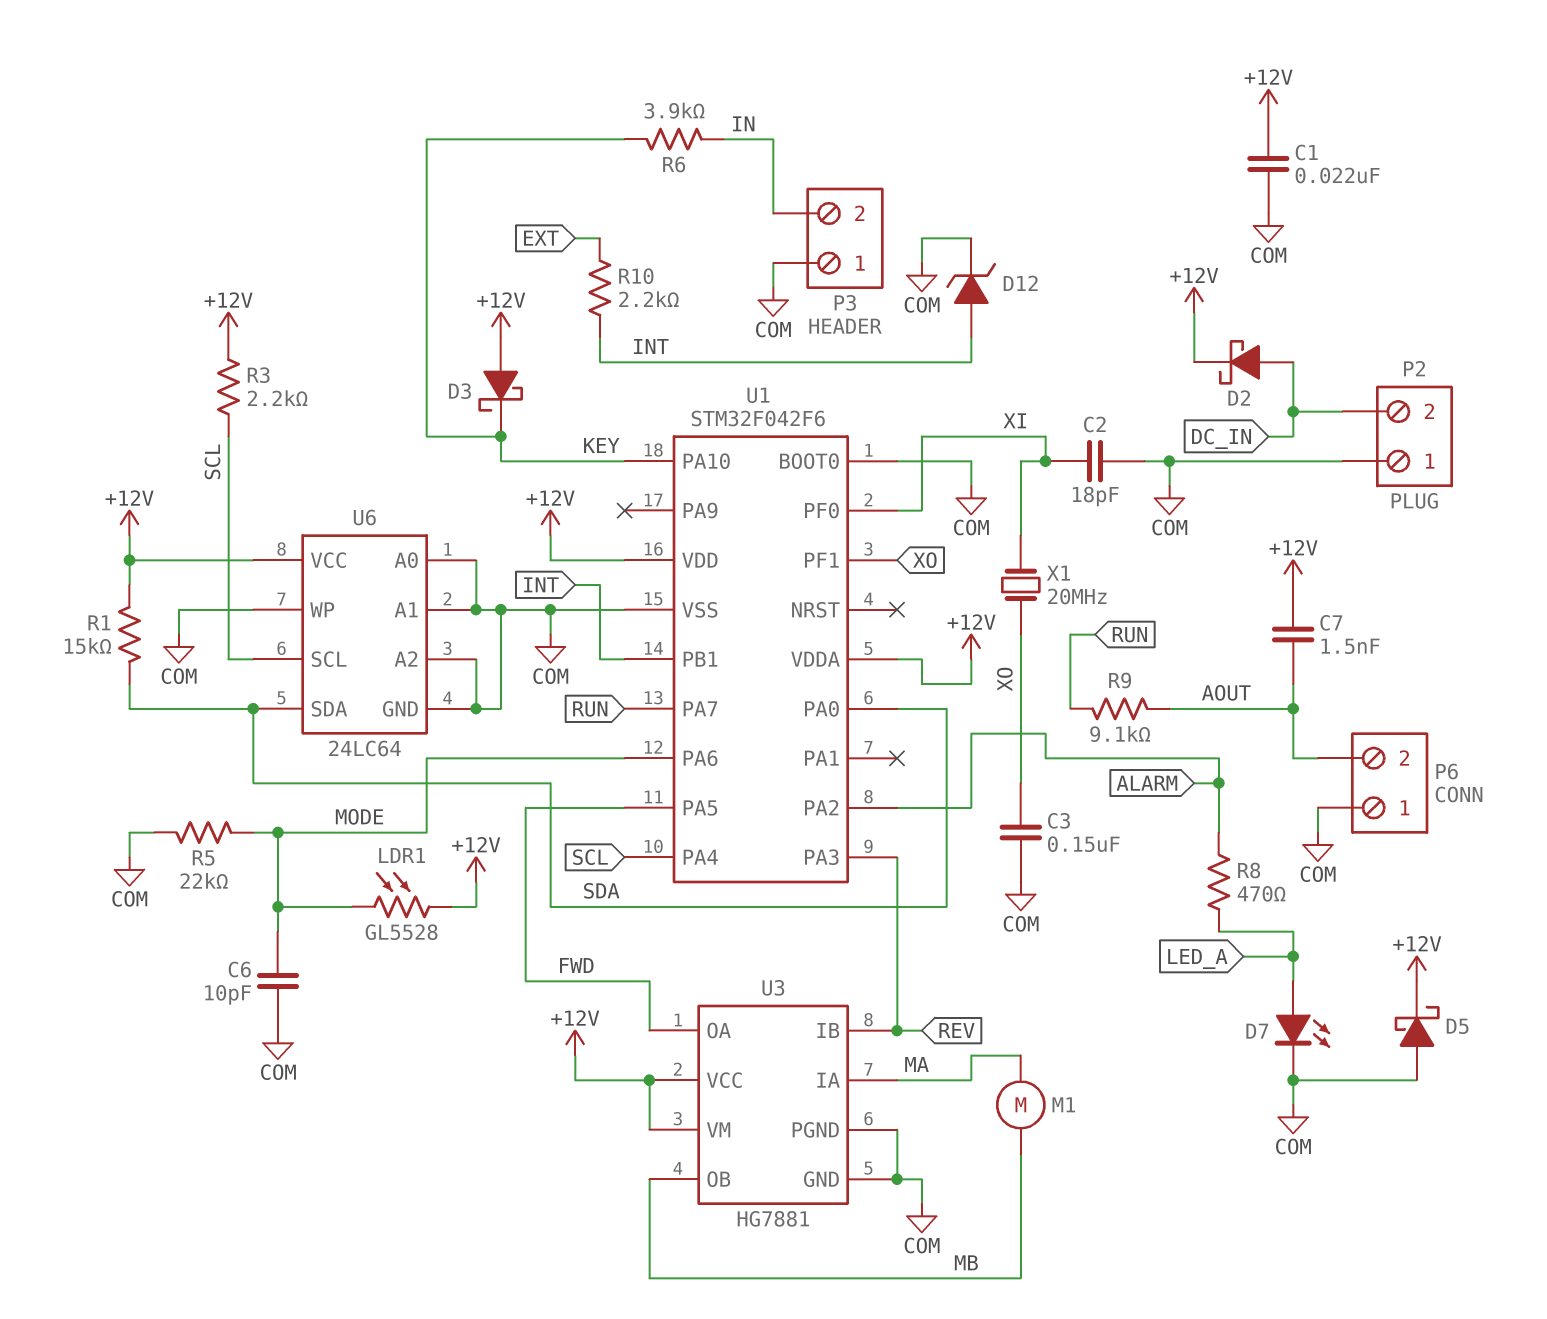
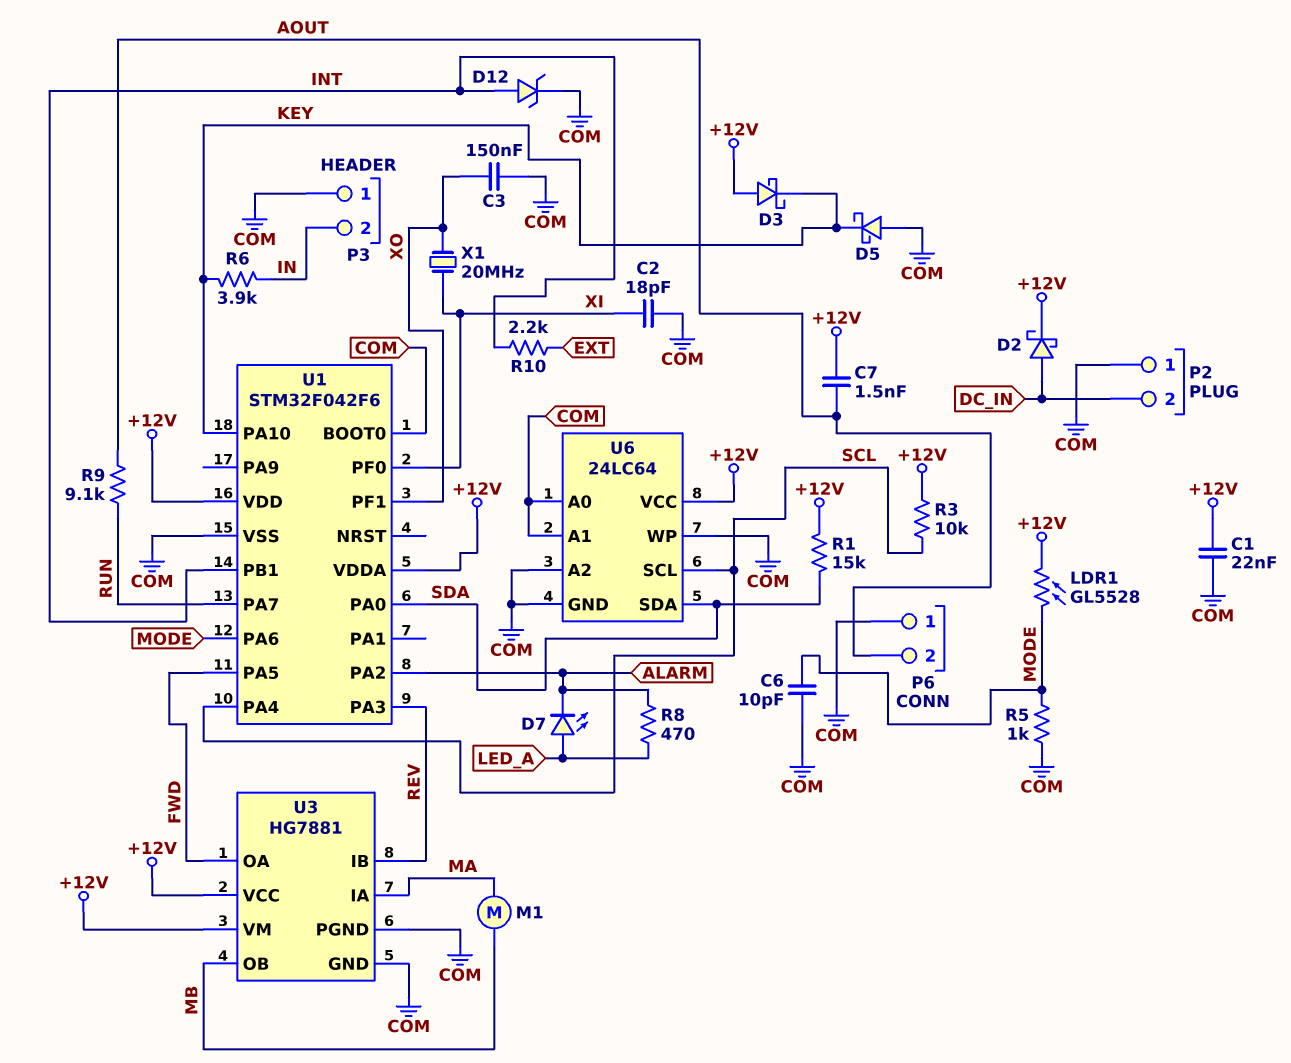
D5: schottky (A COM, K +12V) -> schottky (A COM, K KEY)
D7: LED (A LED_A, K COM) -> LED (A LED_A, K ALARM)
R3: 2.2k (+12V, SCL) -> 10k (+12V, SCL)
R5: 22k (COM, MODE) -> 1k (COM, MODE)

